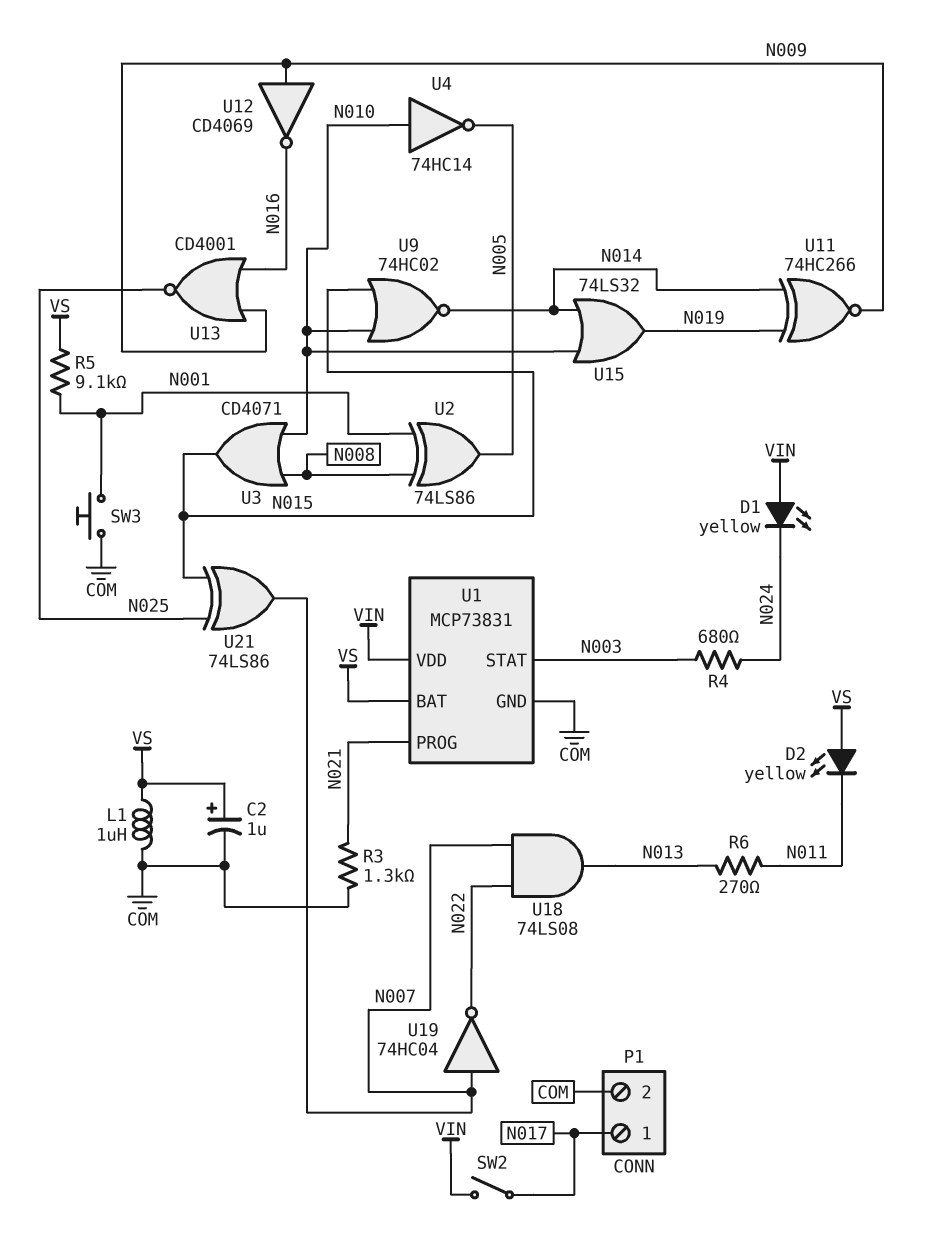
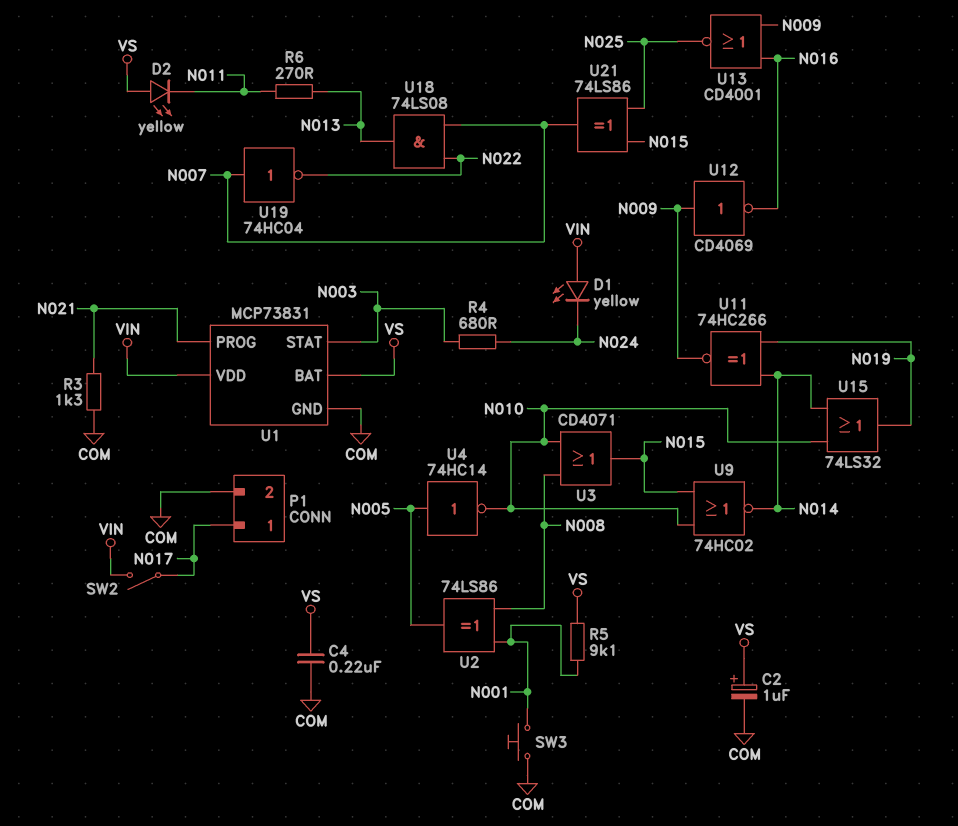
C4: none -> 220nF (COM, VS)
L1: 1uH (COM, VS) -> none
U4: NOT 74HC14 (in N010, out N005) -> NOT 74HC14 (in N005, out N010)

